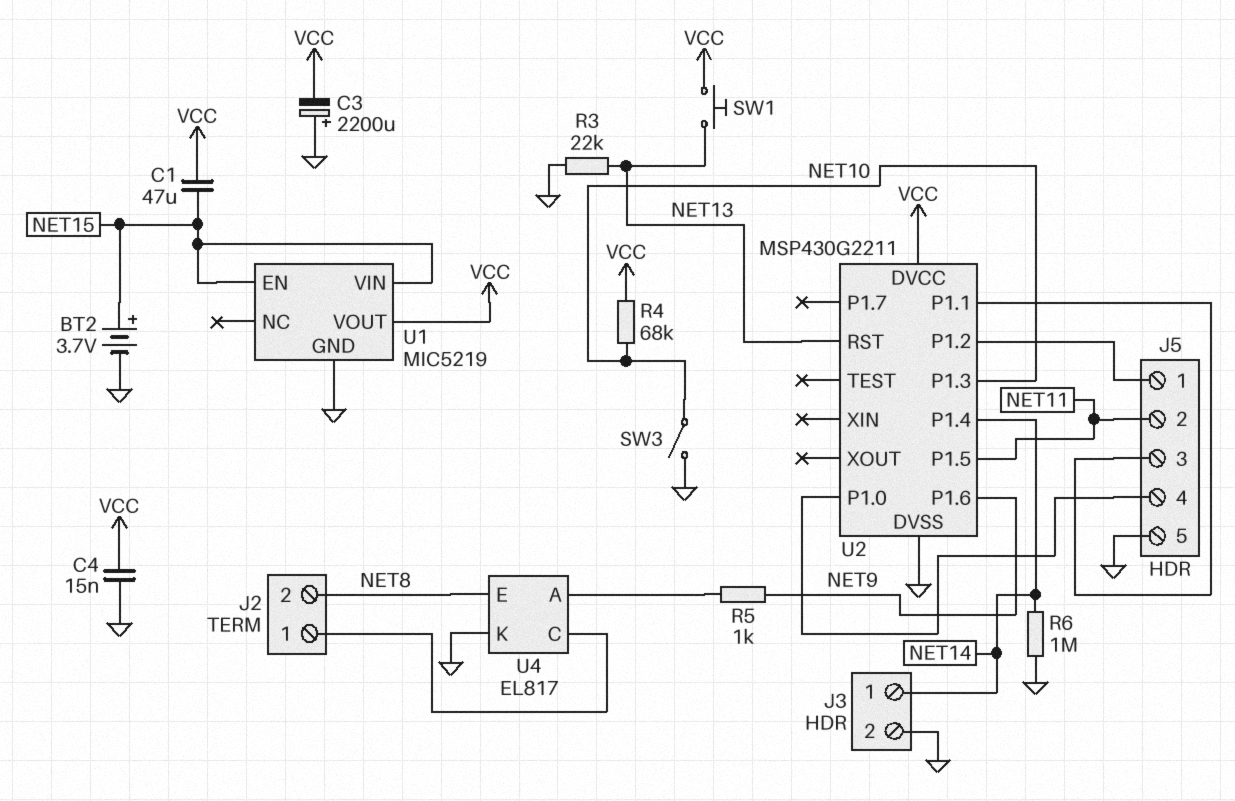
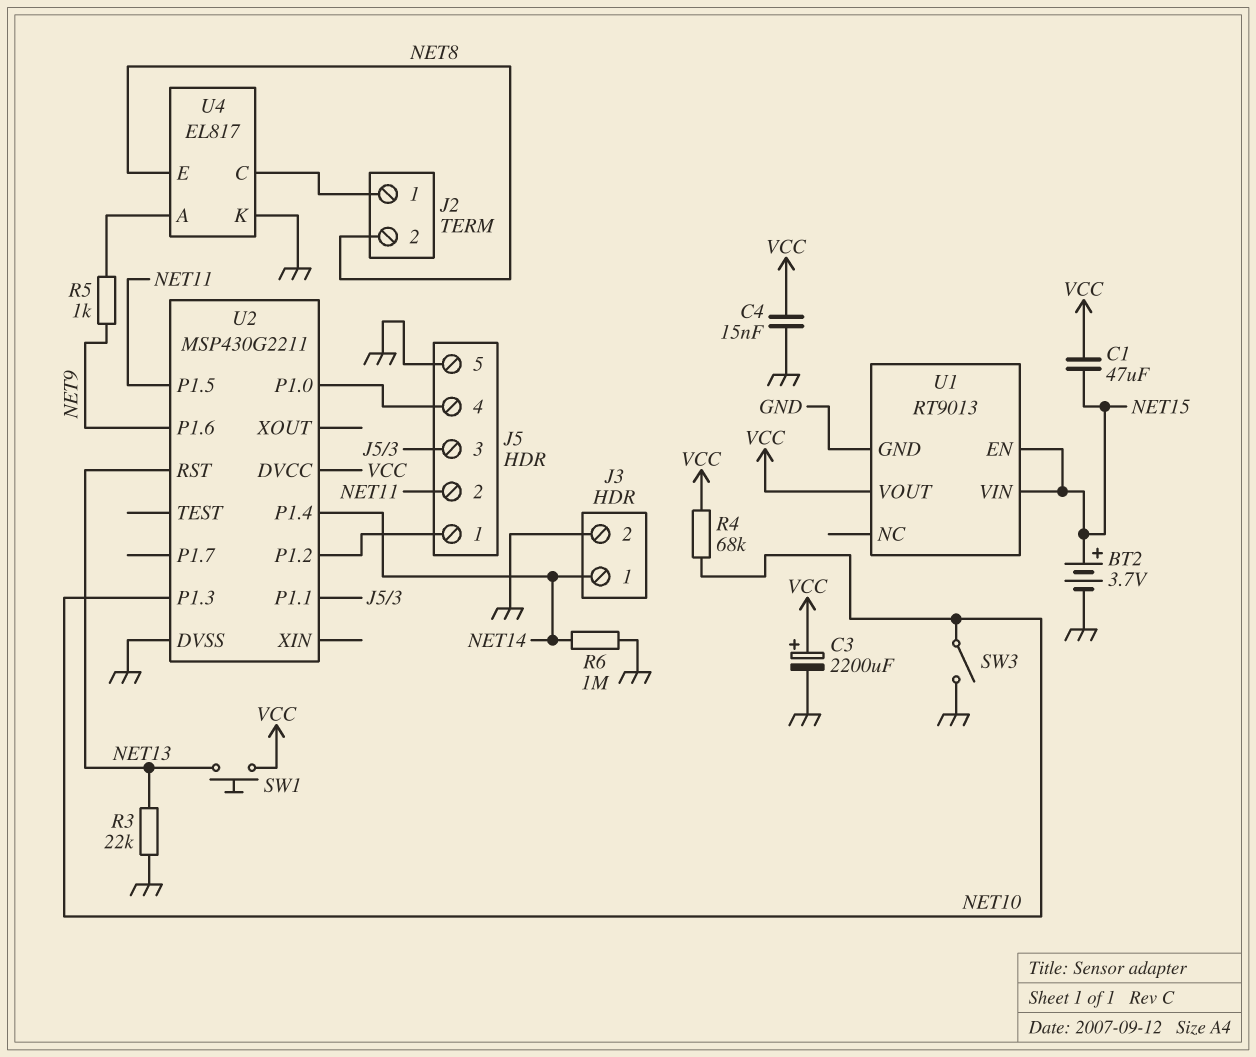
C3: 2200uF (plus GND, minus VCC) -> 2200uF (plus VCC, minus GND)
U1: MIC5219 -> RT9013

